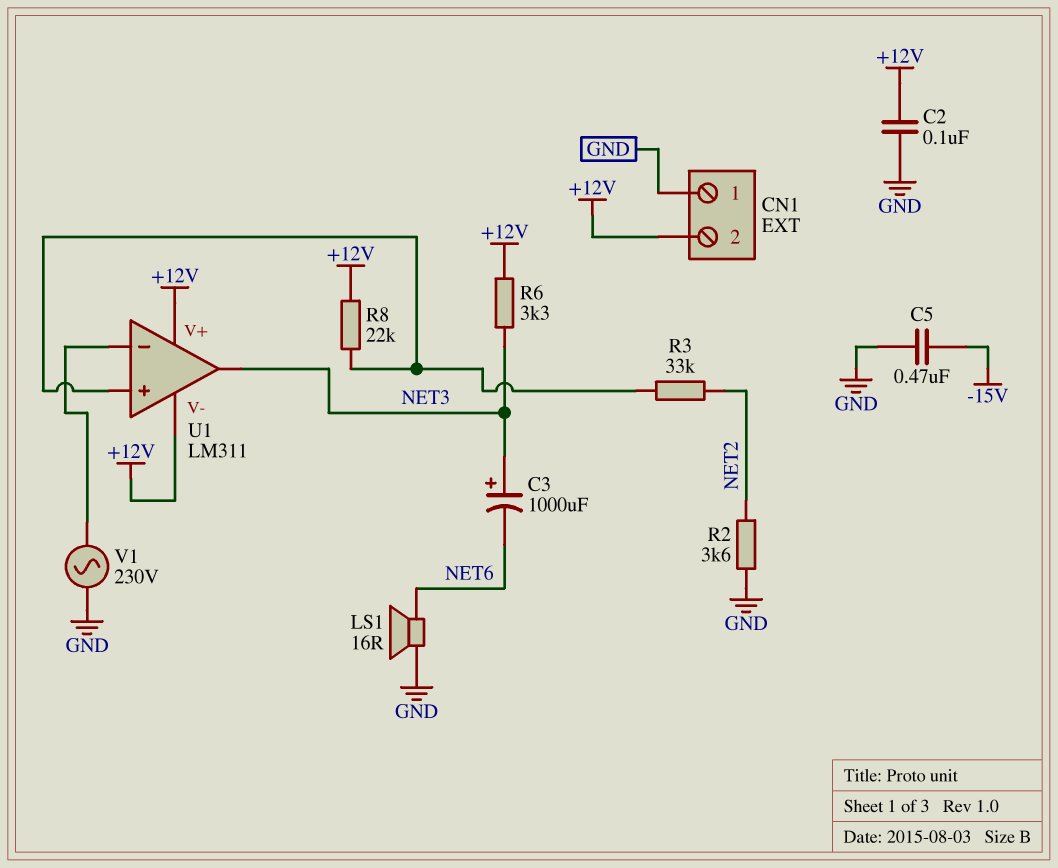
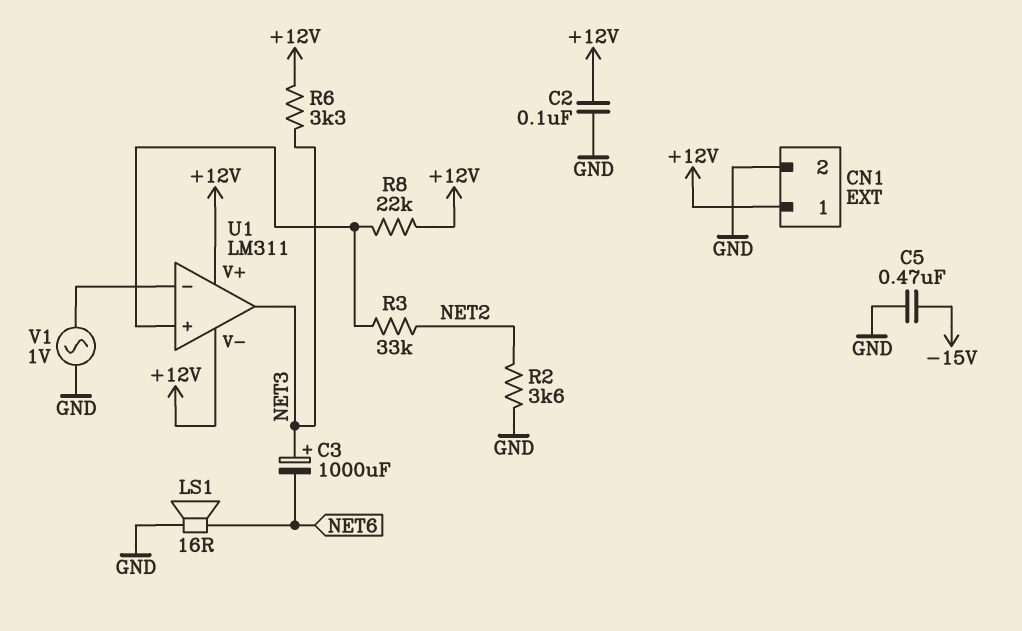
CN1 pin 1: GND -> +12V
CN1 pin 2: +12V -> GND
V1: AC 230V (GND, U1/in-) -> AC 1V (GND, U1/in-)

